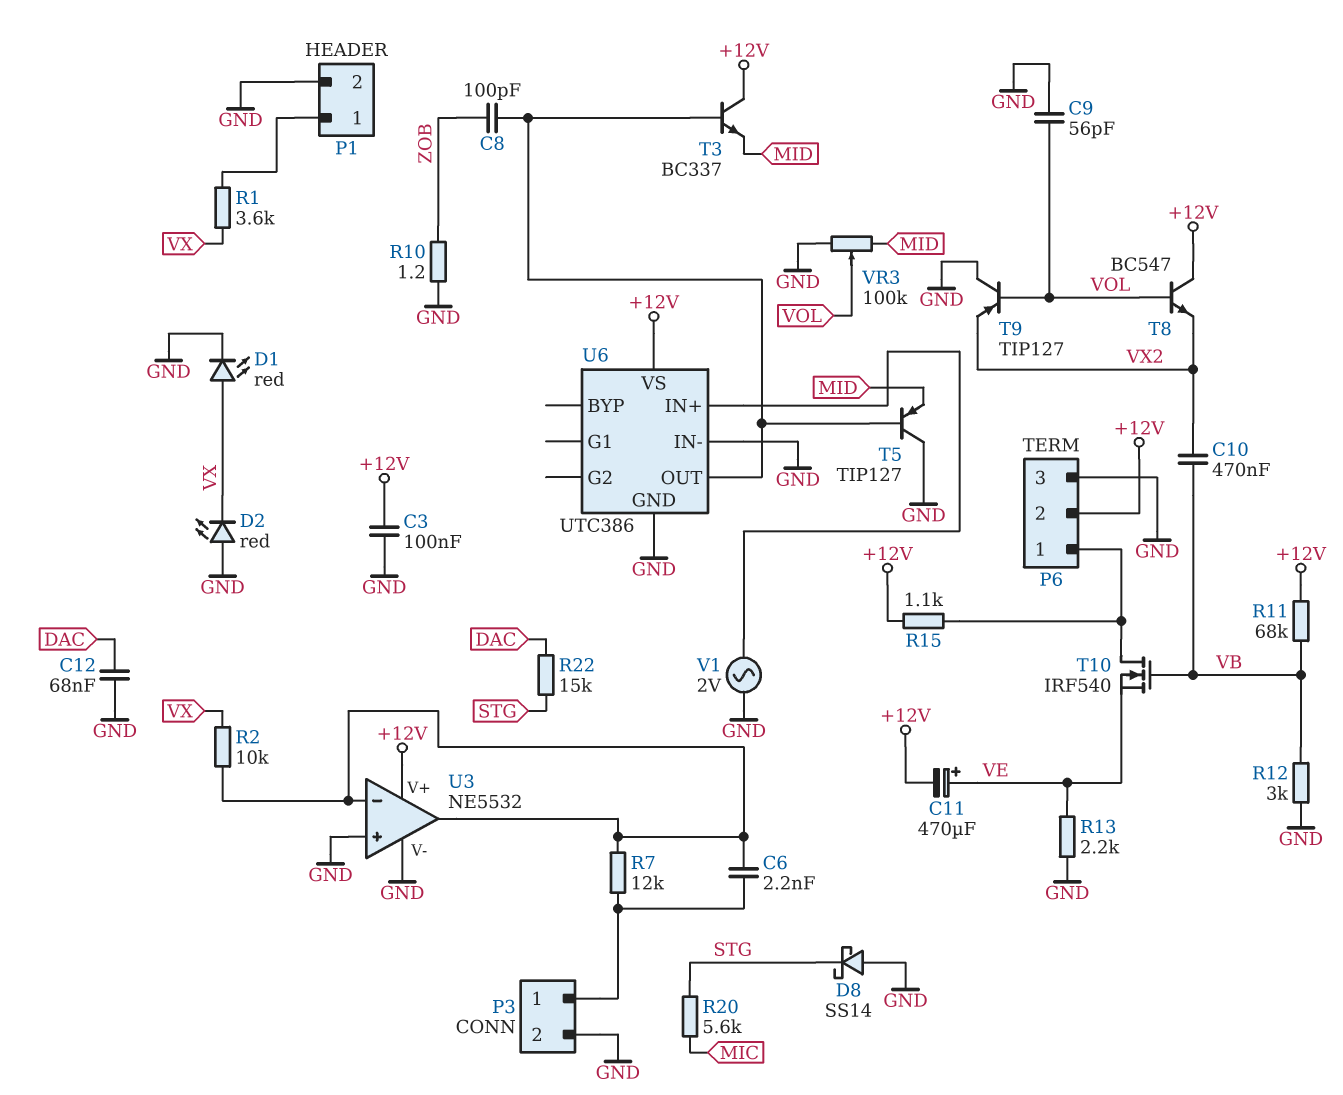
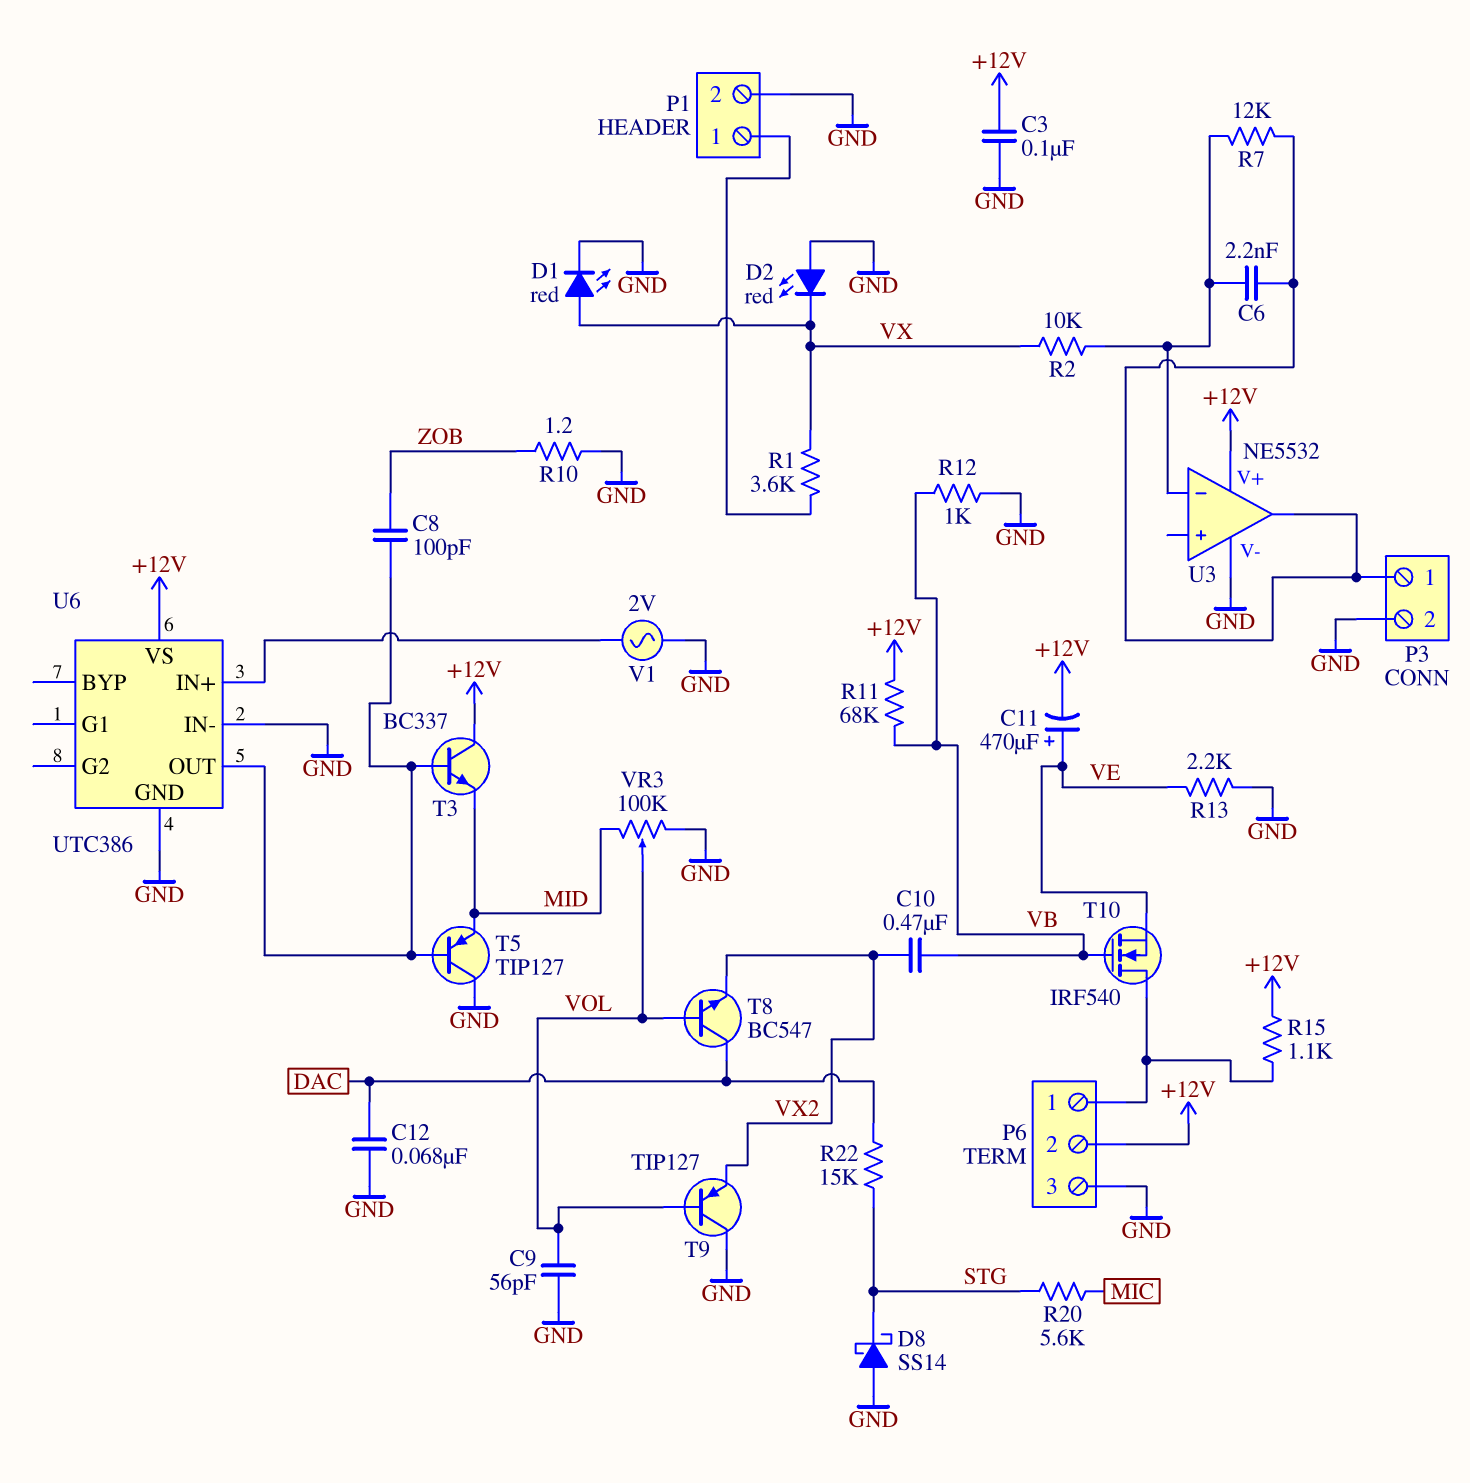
R12: 3k (GND, VB) -> 1k (GND, VB)
T8: NPN BC547 (B VOL, C +12V, E VX2) -> NPN BC547 (B VOL, C DAC, E VX2)
U3 pin in+: GND -> none
U3 pin out: U3/in- -> P3/1

